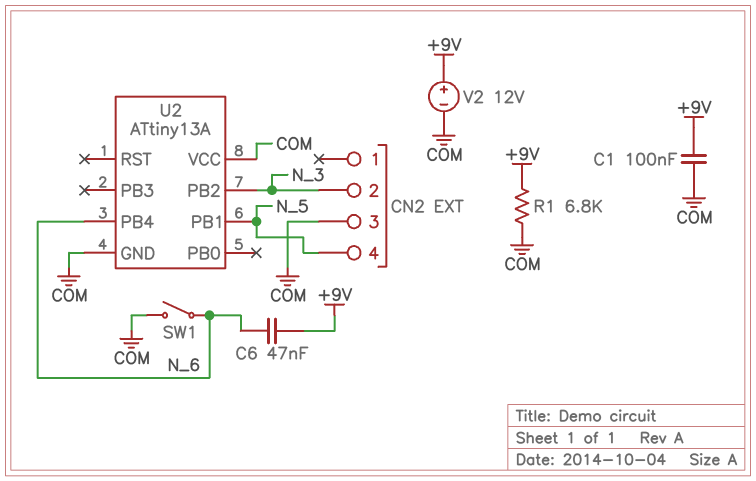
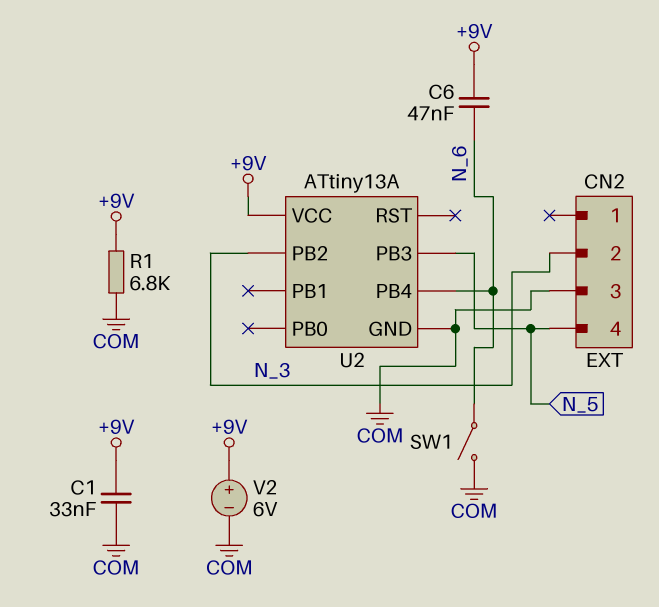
C1: 100nF (+9V, COM) -> 33nF (+9V, COM)
U2 pin PB1: N_5 -> none
U2 pin PB3: none -> N_5
U2 pin VCC: COM -> +9V
V2: 12V (plus +9V, minus COM) -> 6V (plus +9V, minus COM)

